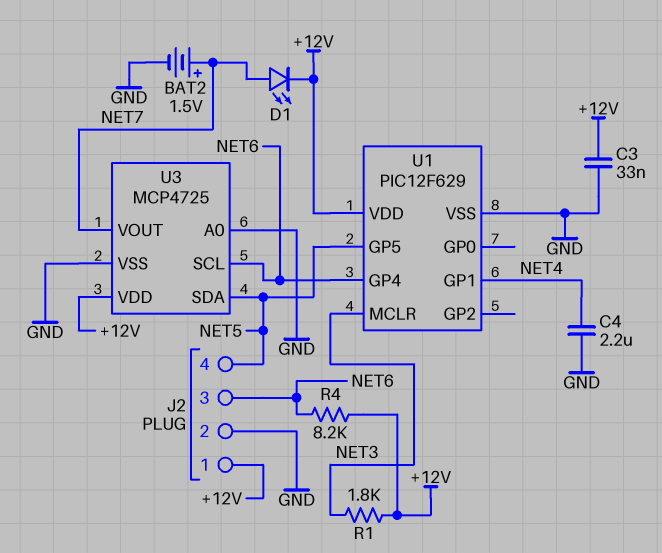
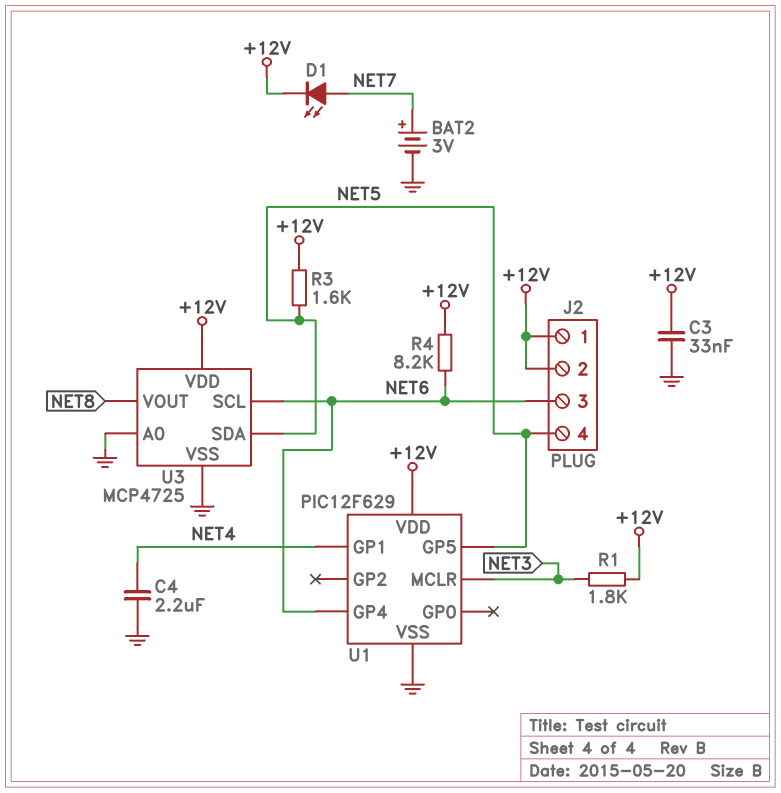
BAT2: 1.5V (plus NET7, minus GND) -> 3V (plus NET7, minus GND)
J2 pin 2: GND -> +12V
R3: none -> 1.6k (+12V, NET5)
U3 pin VOUT: NET7 -> NET8

